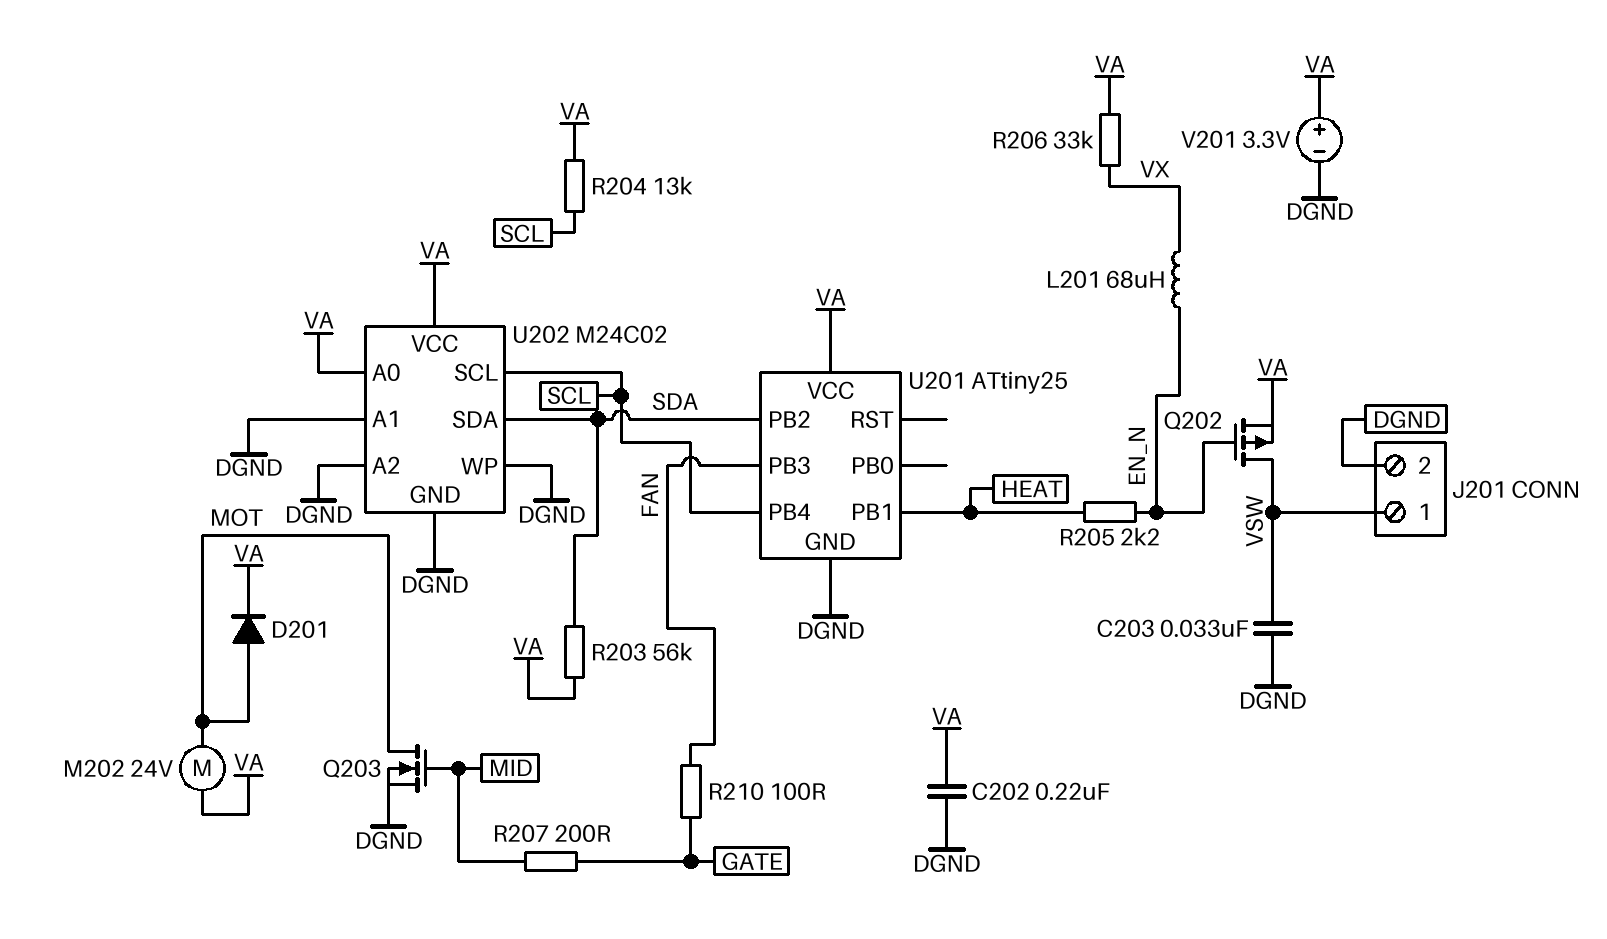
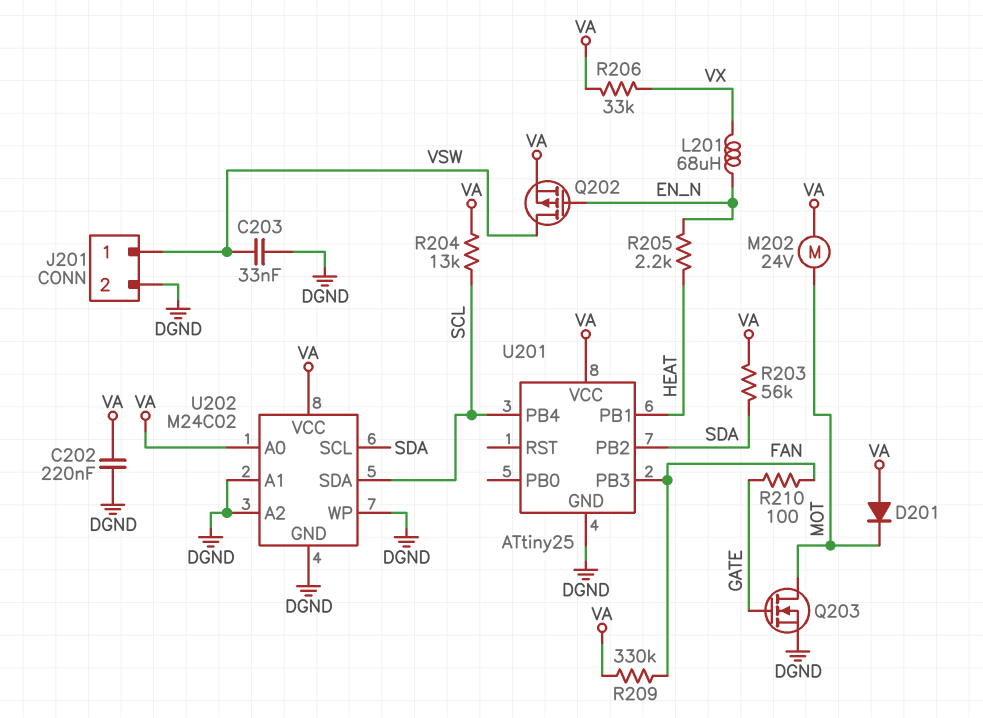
D201: diode (A MOT, K VA) -> diode (A VA, K MOT)
Q203: NMOS (G MID, D MOT, S DGND) -> NMOS (G GATE, D MOT, S DGND)
R207: 200 (GATE, MID) -> none
R209: none -> 330k (FAN, VA)
U202 pin SCL: SCL -> SDA
U202 pin SDA: SDA -> SCL
V201: 3.3V (plus VA, minus DGND) -> none

